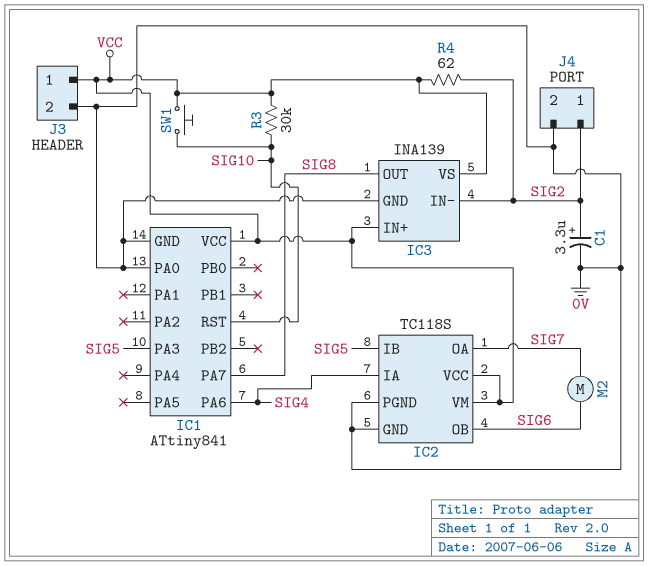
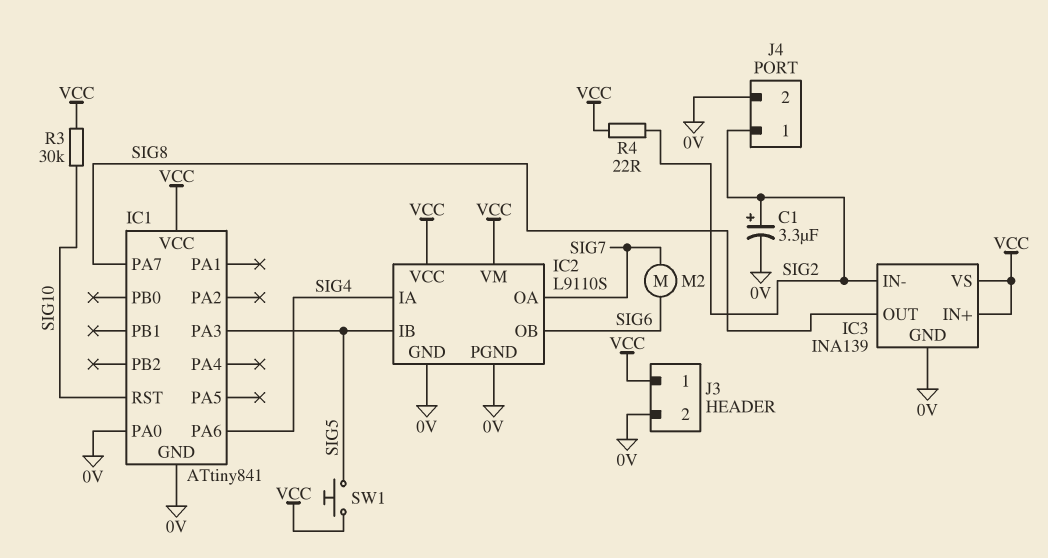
IC2: TC118S -> L9110S
R4: 62 (SIG2, VCC) -> 22 (SIG2, VCC)
SW1: button (SIG10, VCC) -> button (SIG5, VCC)

